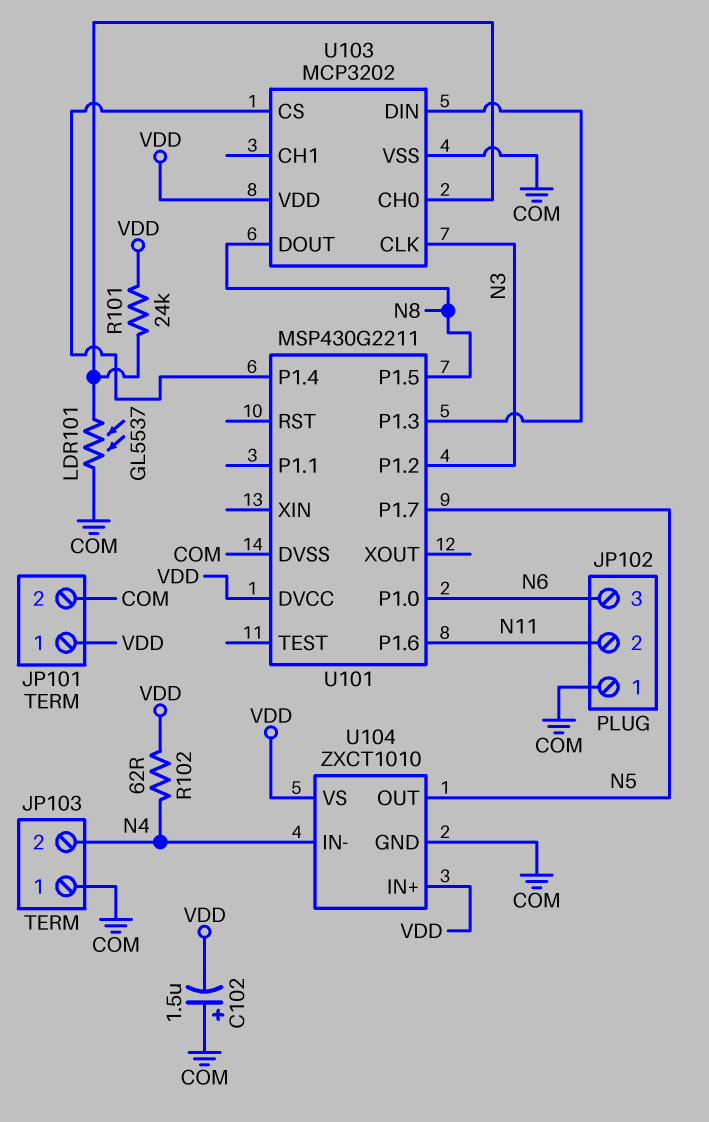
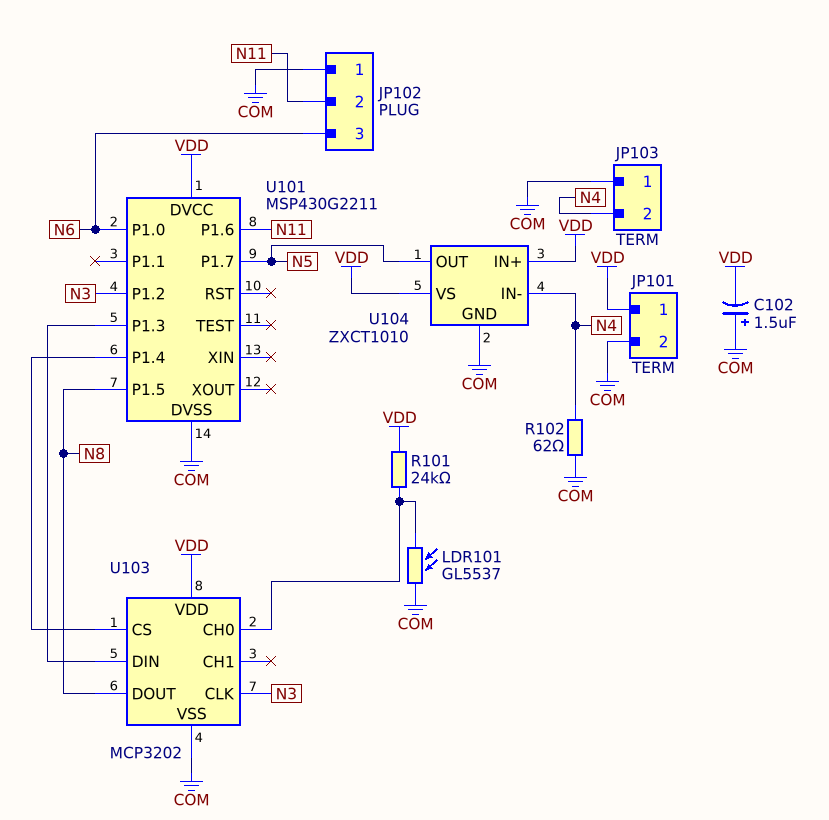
R102: 62 (N4, VDD) -> 62 (COM, N4)

